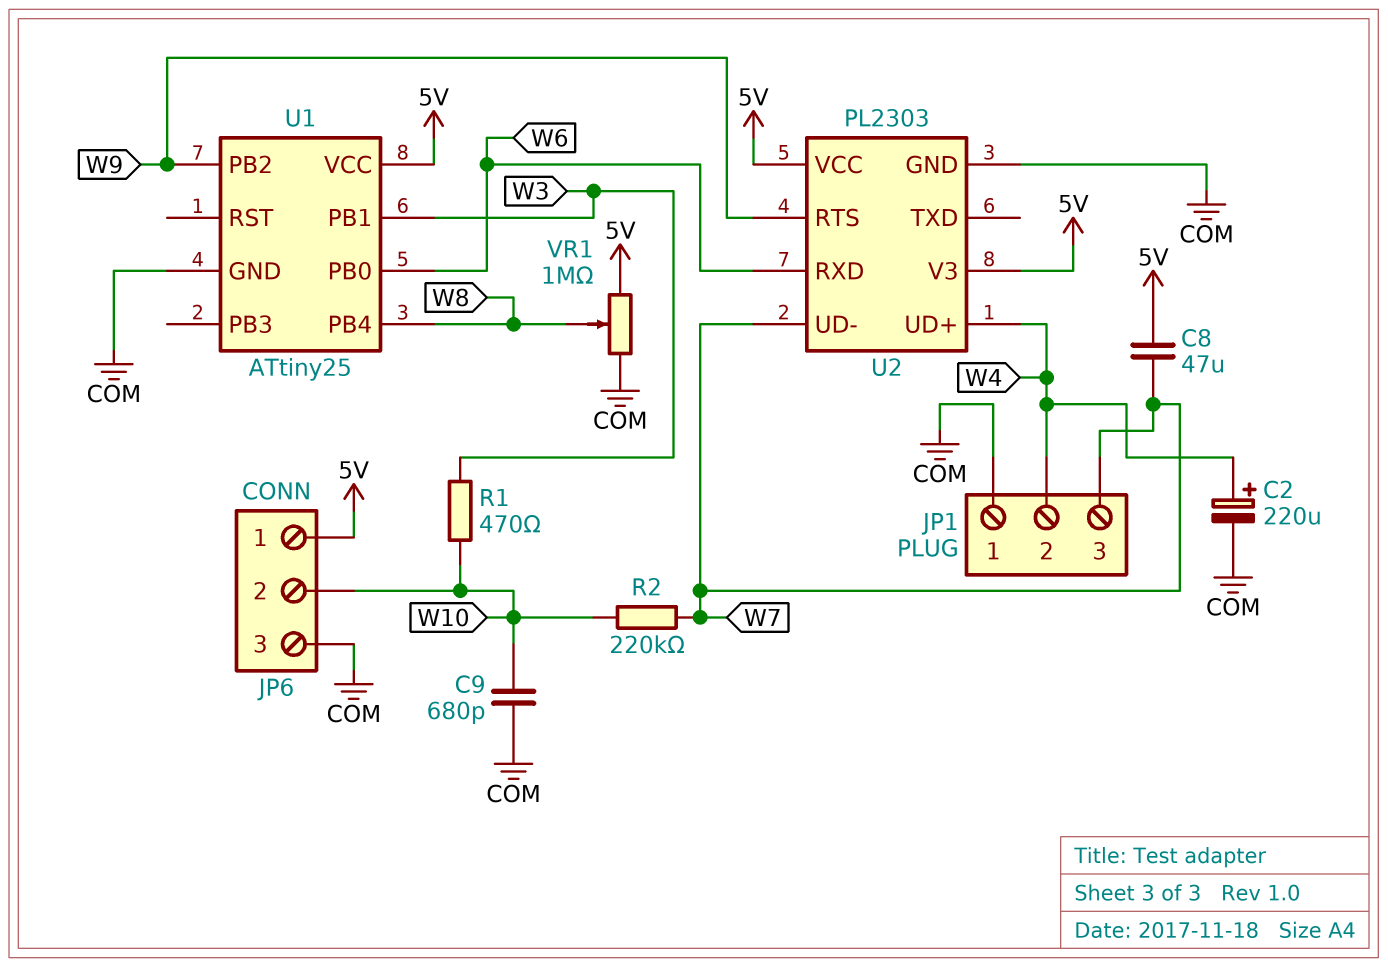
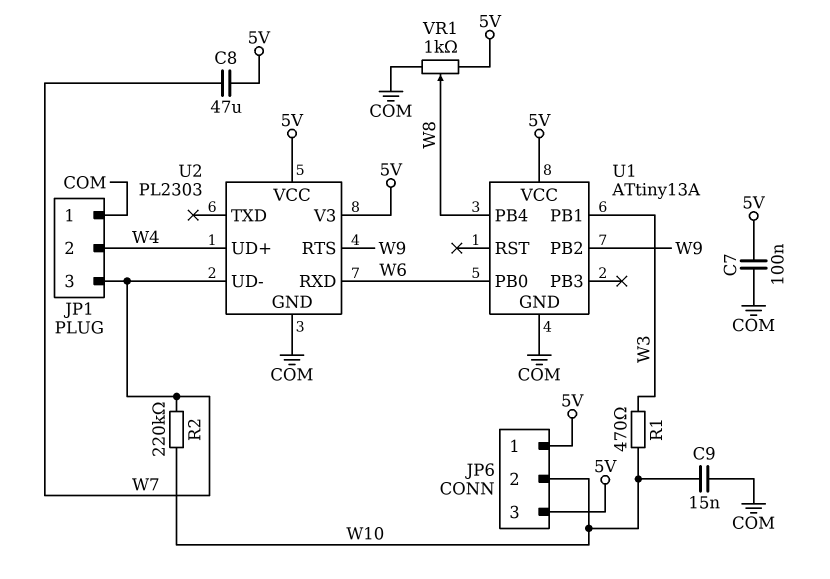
C2: 220uF (plus W4, minus COM) -> none
C7: none -> 100nF (5V, COM)
C9: 680pF (COM, W10) -> 15nF (COM, W10)
JP6 pin 3: COM -> 5V
U1: ATtiny25 -> ATtiny13A
VR1: 1M (5V, COM, wiper W8) -> 1k (5V, COM, wiper W8)

